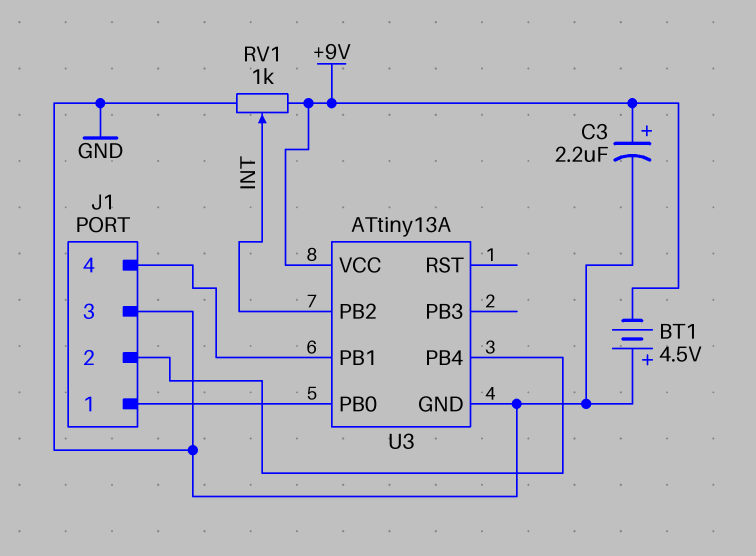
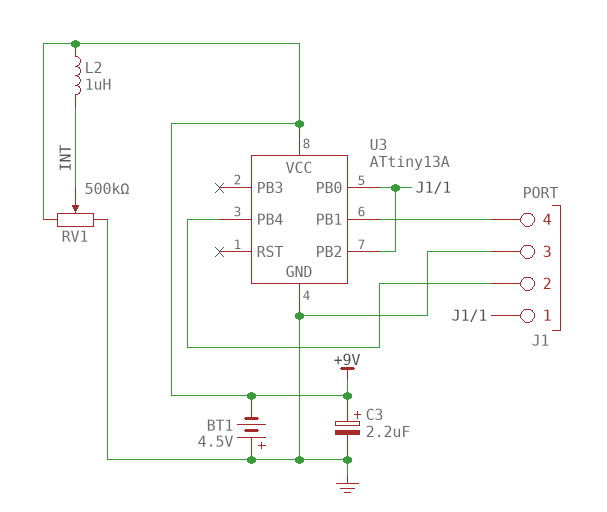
L2: none -> 1uH (+9V, INT)
RV1: 1k (+9V, GND, wiper INT) -> 500k (+9V, GND, wiper INT)
U3 pin PB2: INT -> J1/1

